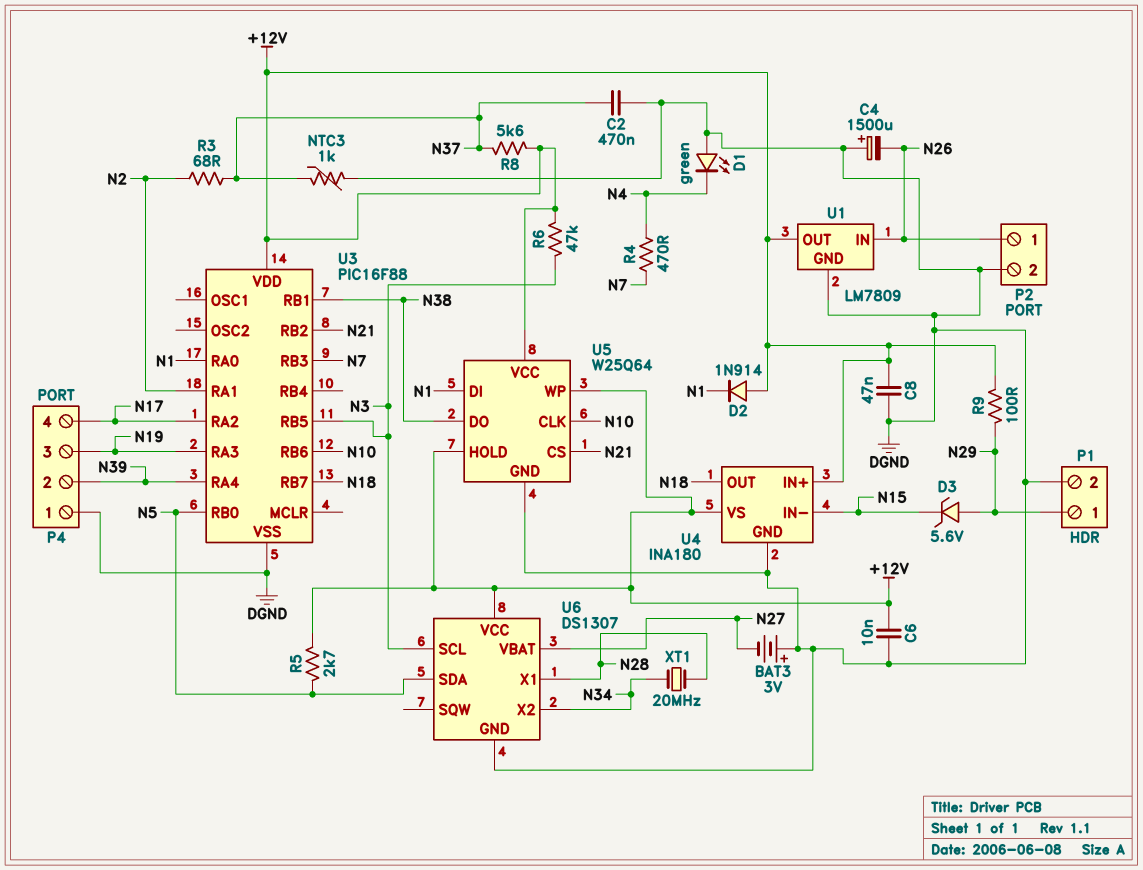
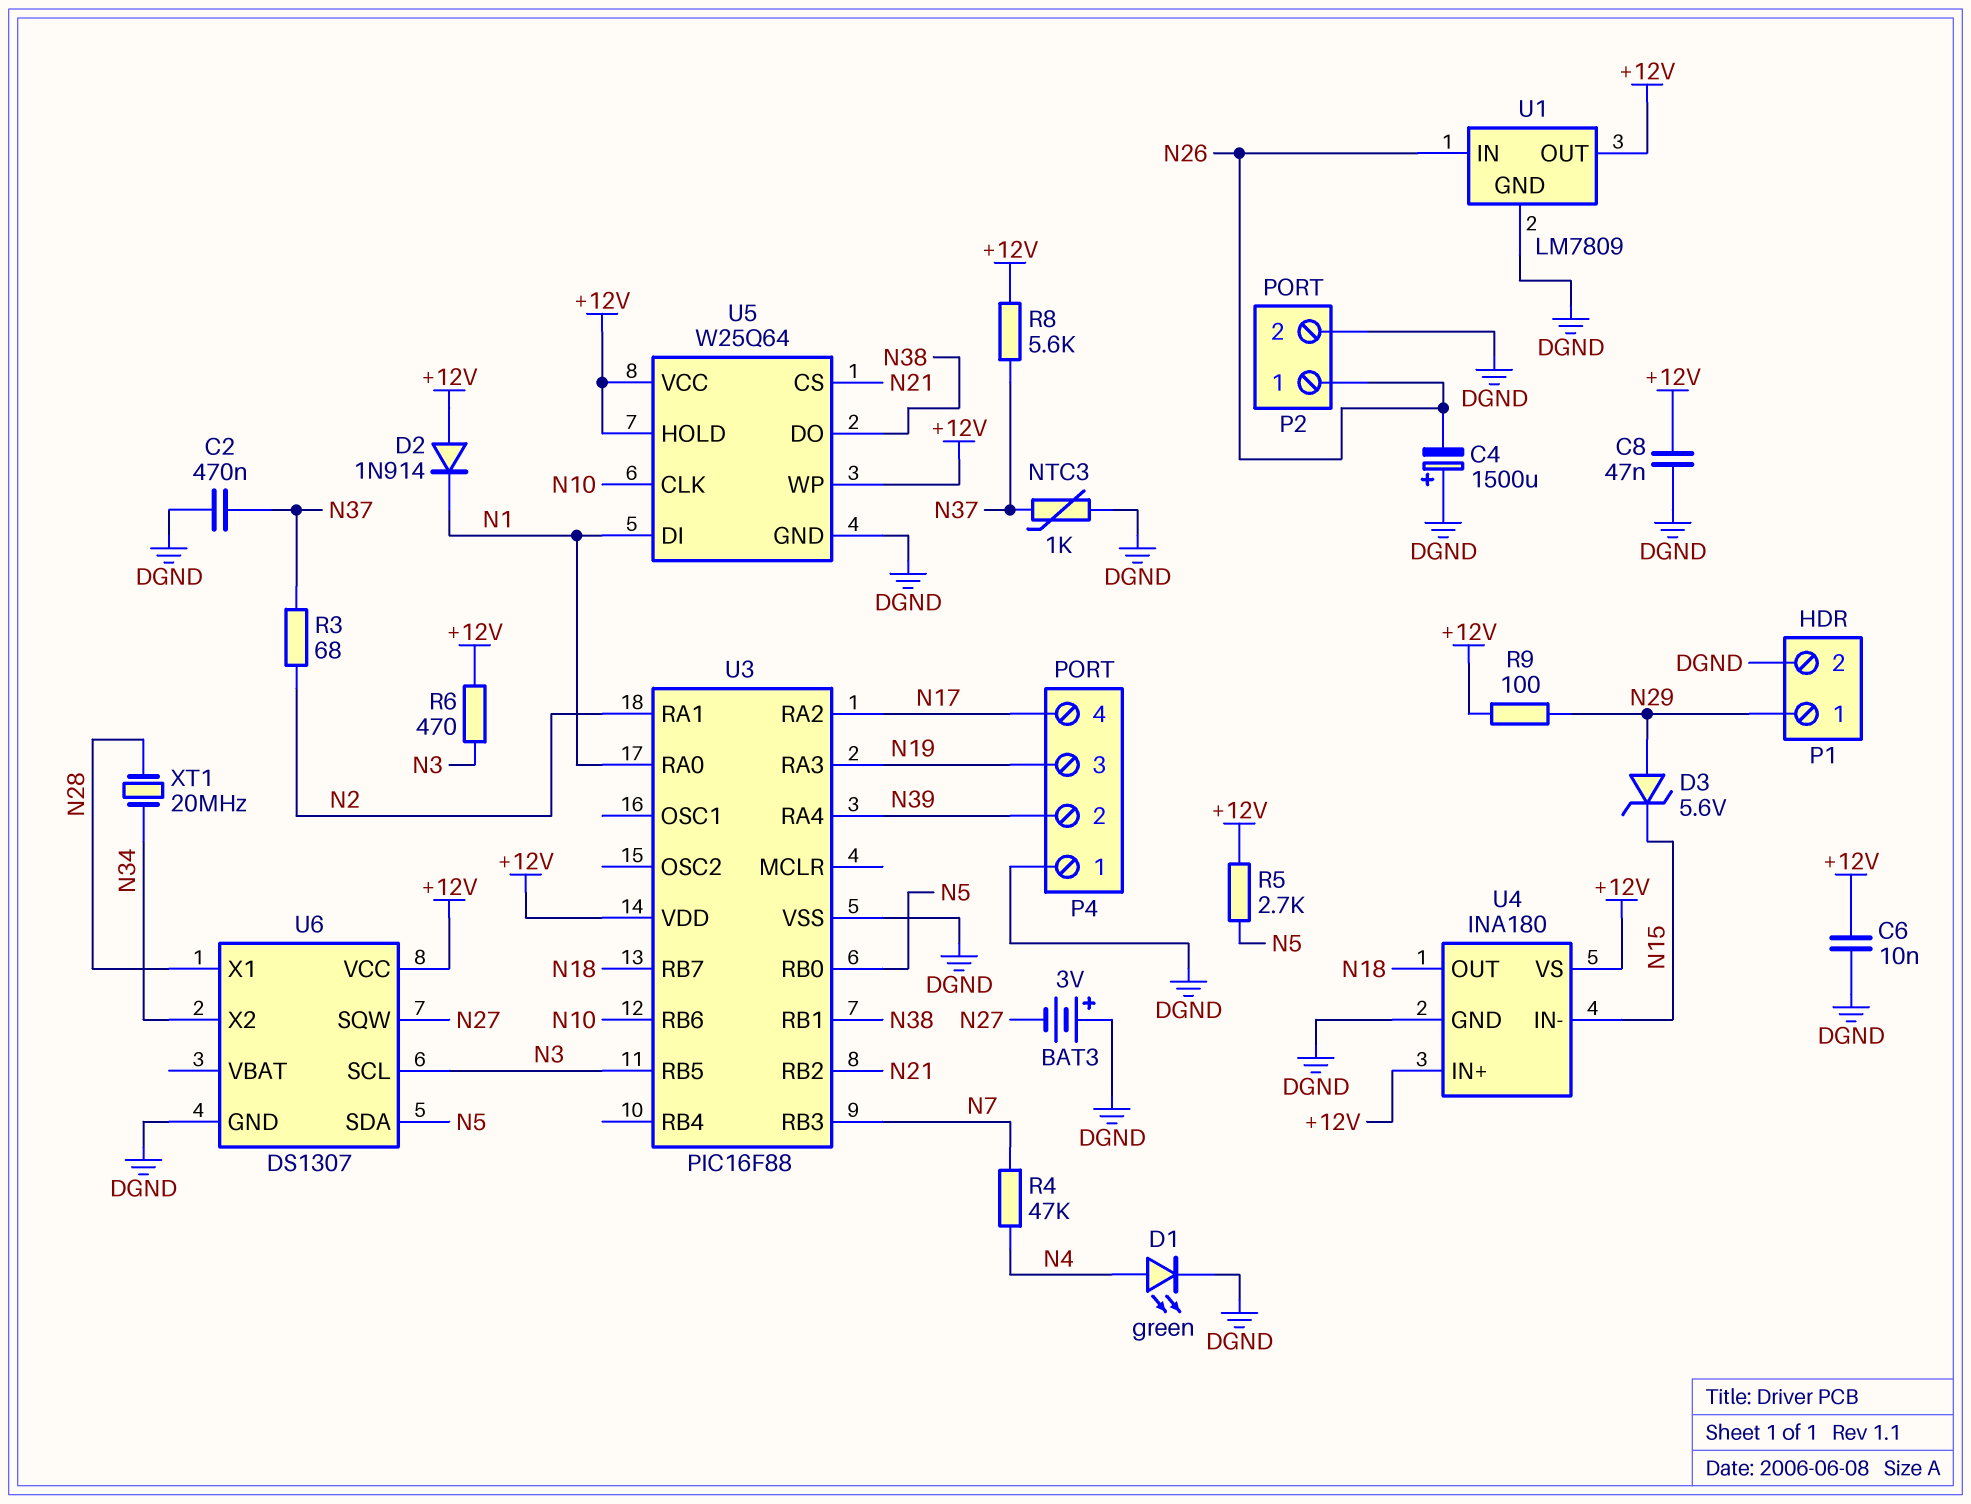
D1: LED green (A DGND, K N4) -> LED green (A N4, K DGND)
R4: 470 (N4, N7) -> 47k (N4, N7)
R6: 47k (+12V, N3) -> 470 (+12V, N3)
U6 pin SQW: none -> N27
U6 pin VBAT: N27 -> none

